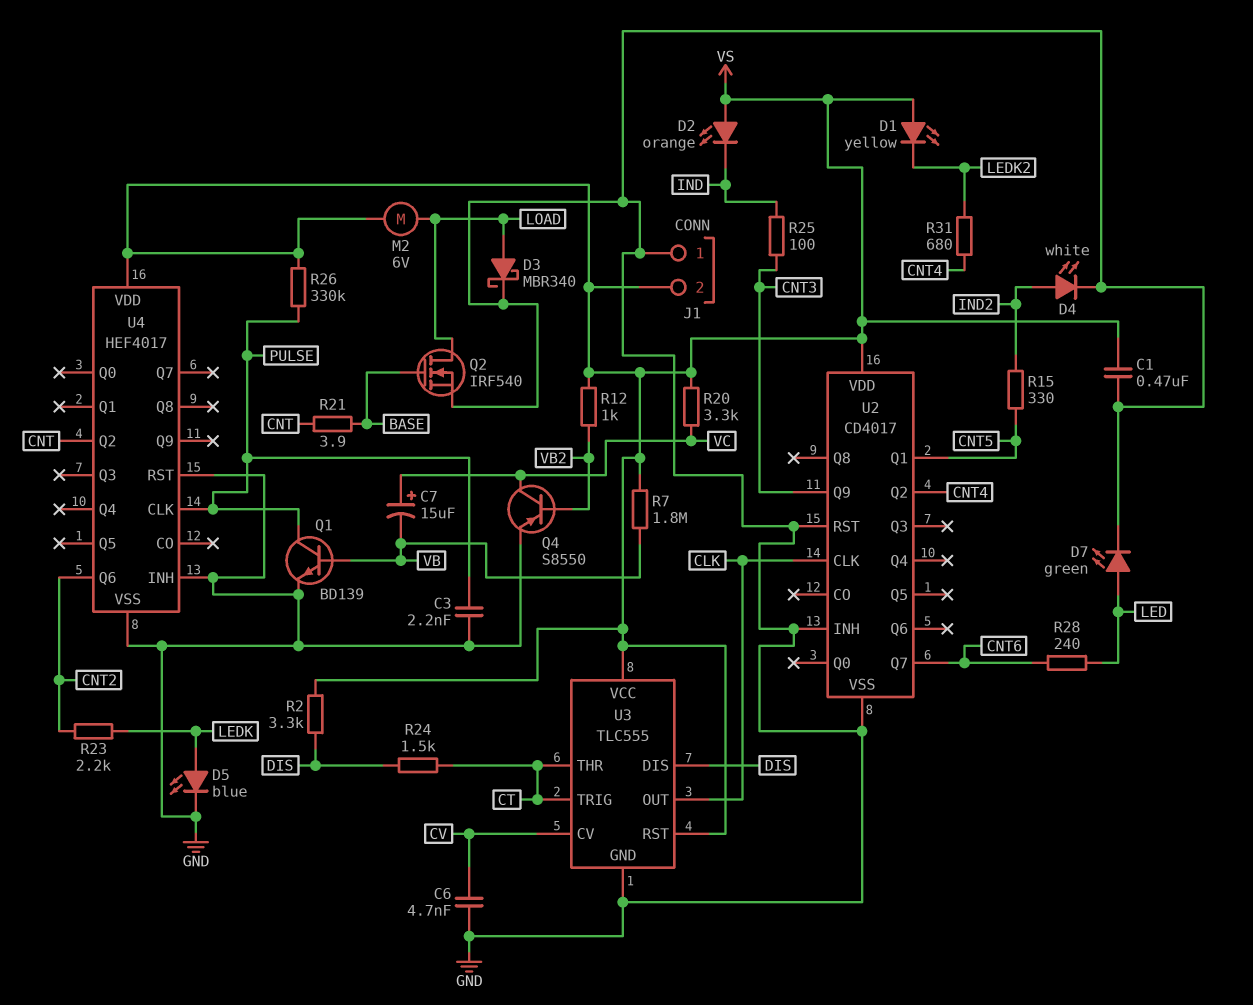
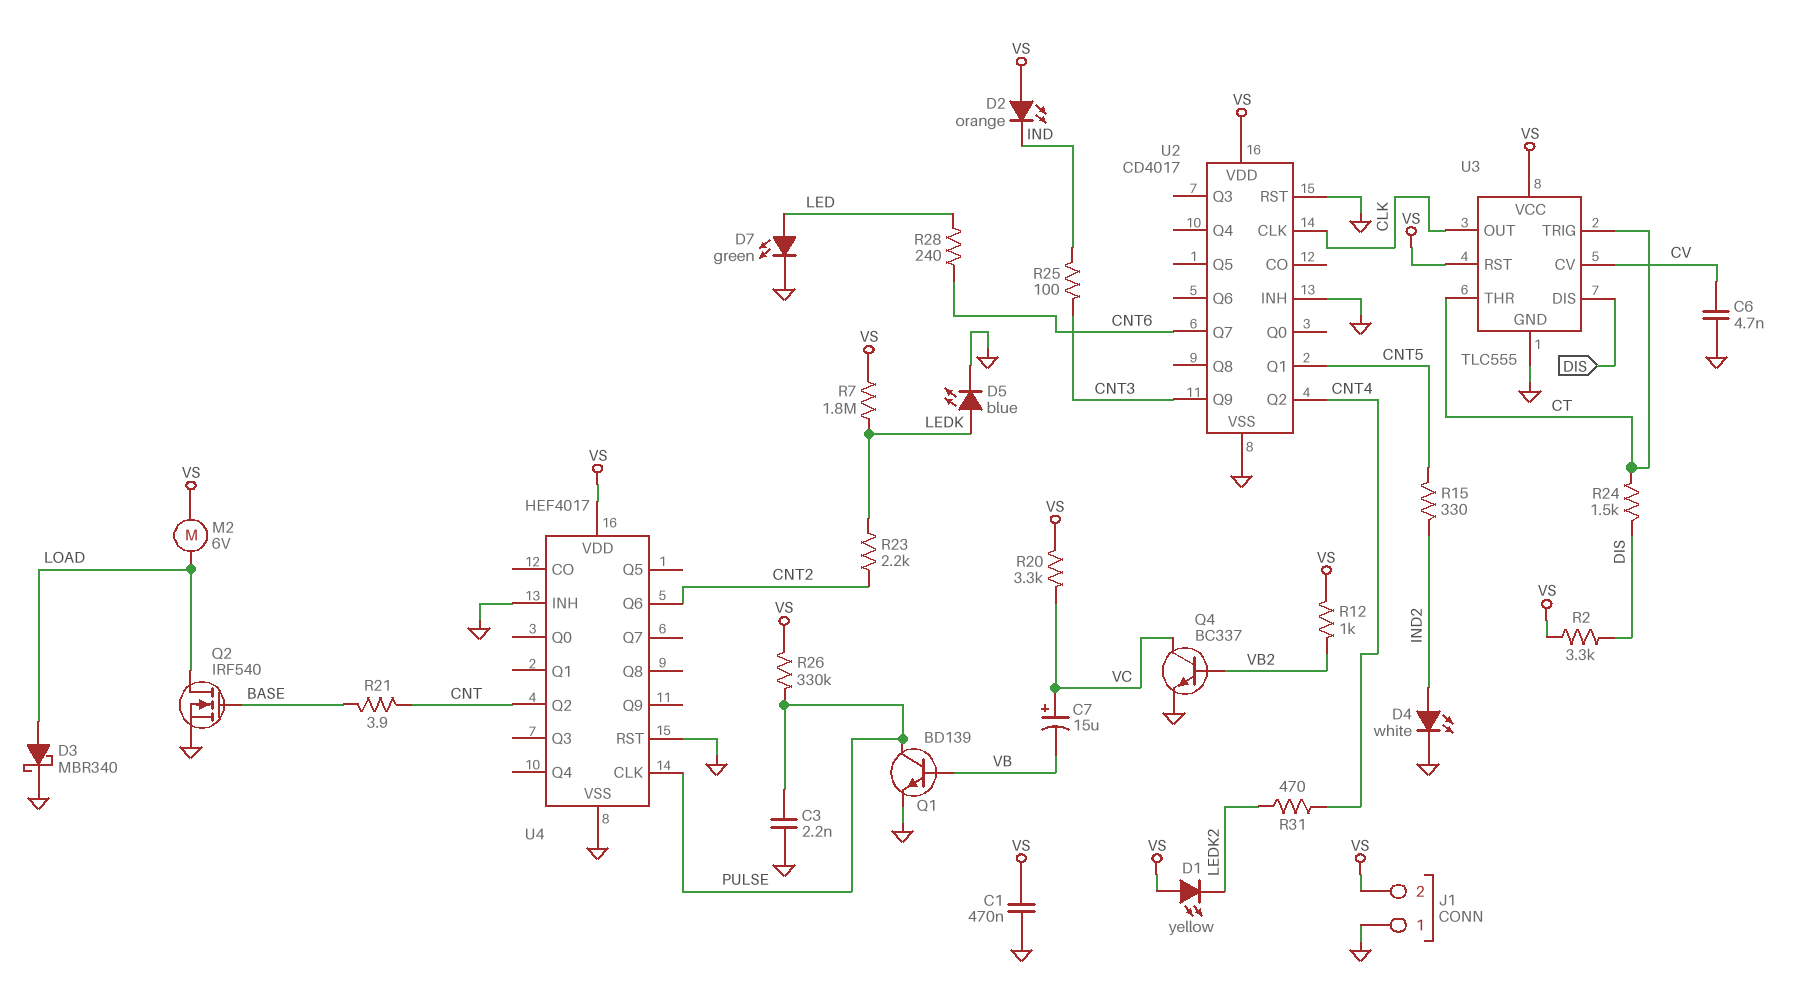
Q4: PNP S8550 (B VB2, C VC, E GND) -> NPN BC337 (B VB2, C VC, E GND)
R7: 1.8M (VB, VS) -> 1.8M (LEDK, VS)
R31: 680 (CNT4, LEDK2) -> 470 (CNT4, LEDK2)

